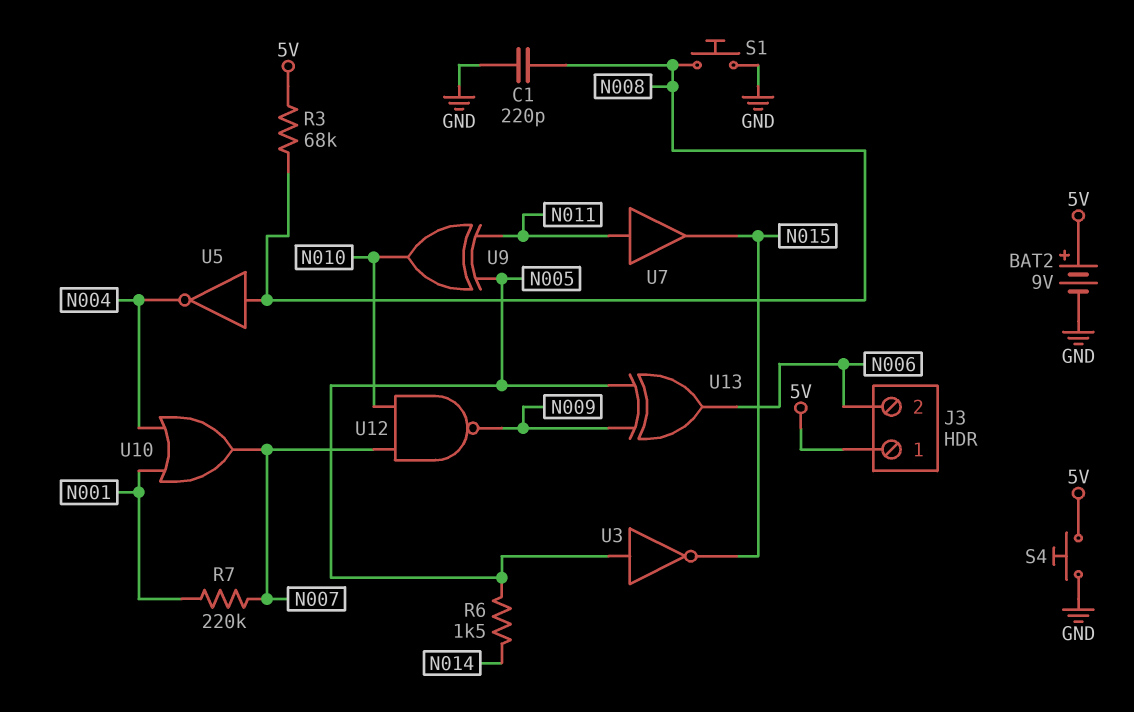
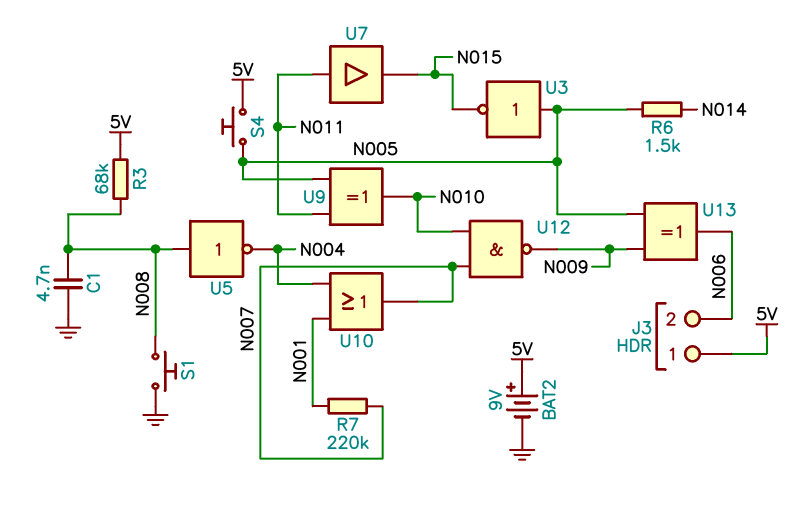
C1: 220pF (GND, N008) -> 4.7nF (GND, N008)
S4: button (5V, GND) -> button (5V, N005)

